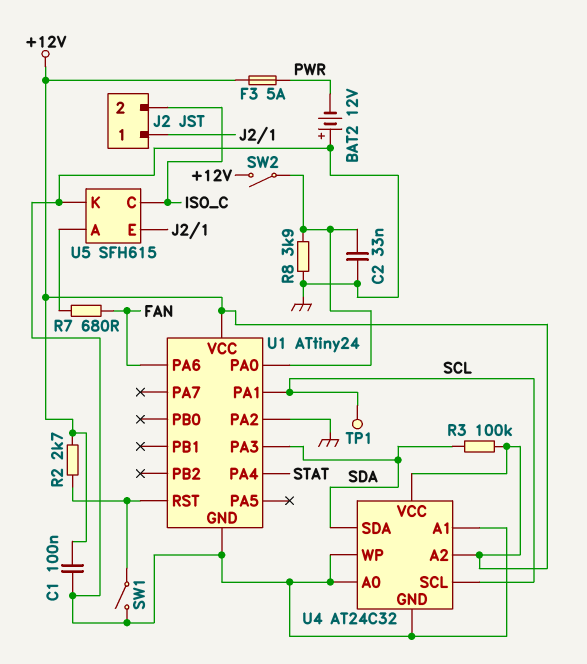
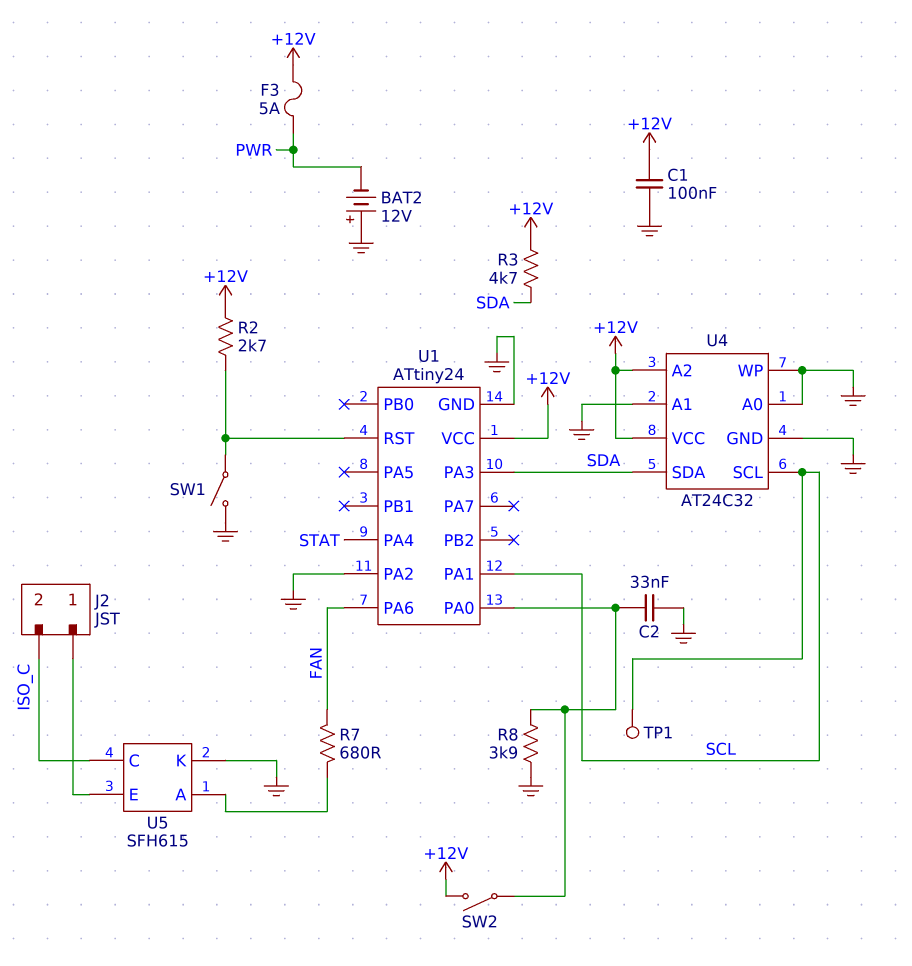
R3: 100k (+12V, SDA) -> 4.7k (+12V, SDA)

